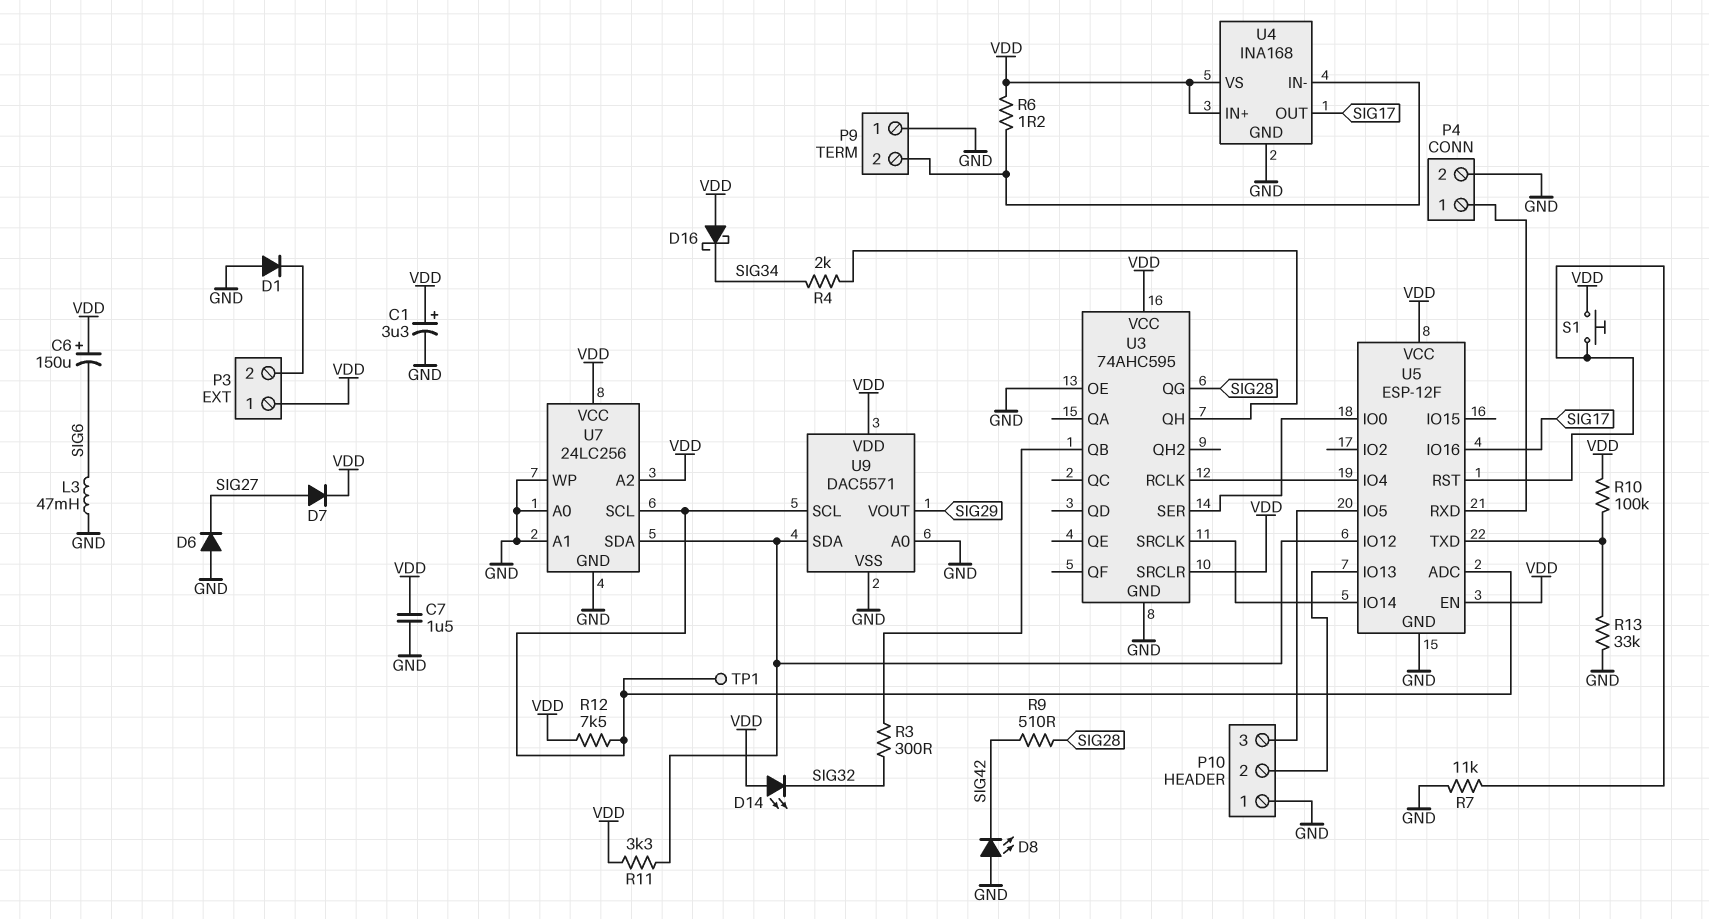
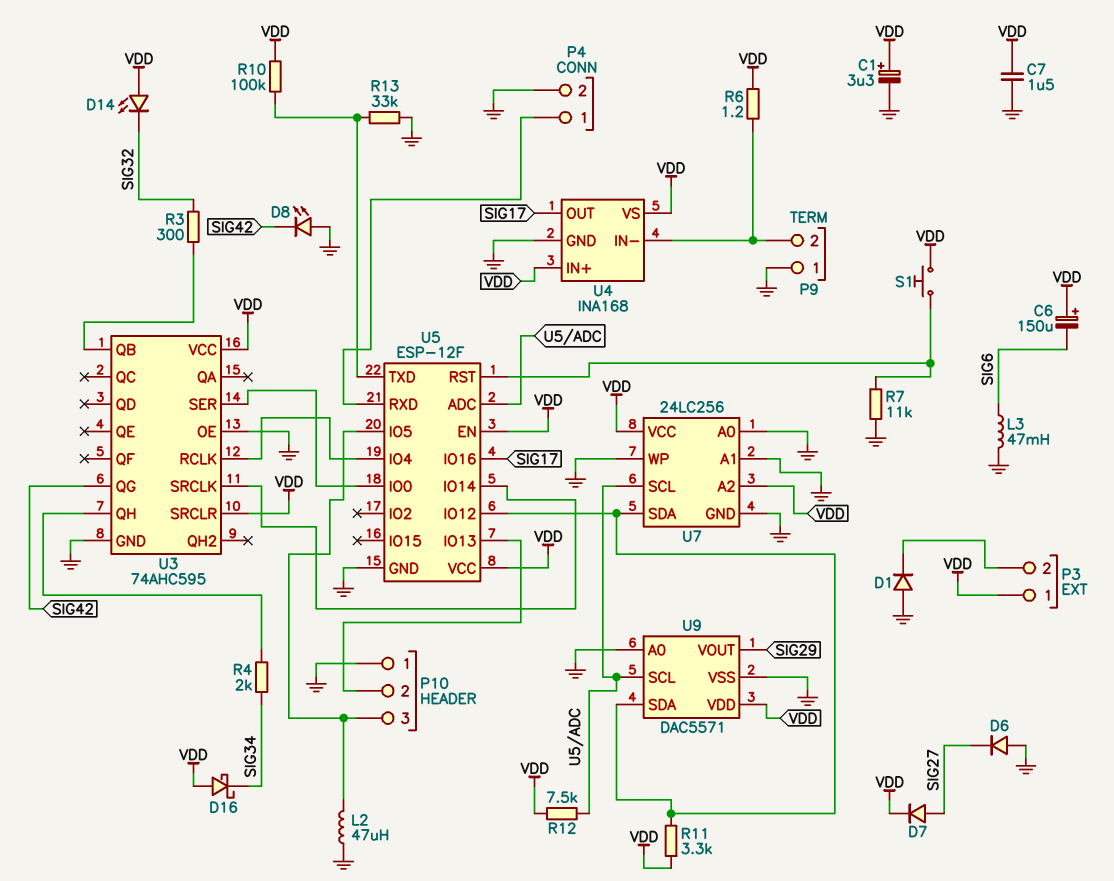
L2: none -> 47uH (GND, P10/3)
R9: 510 (SIG28, SIG42) -> none
TP1: test point (U5/ADC) -> none
U3 pin QG: SIG28 -> SIG42

